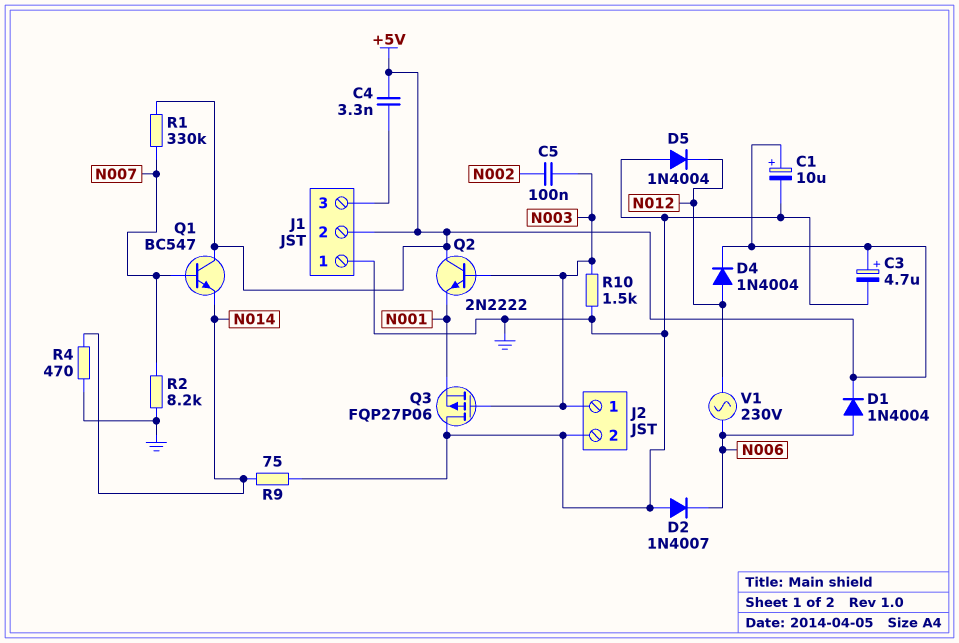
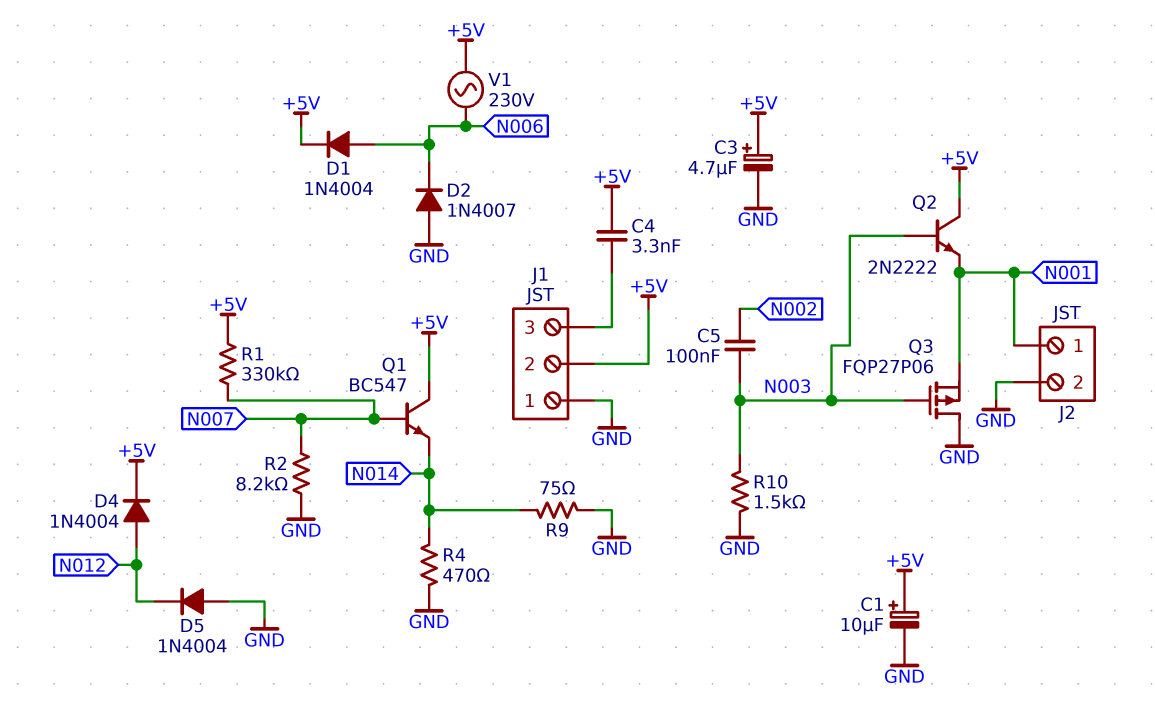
J2 pin 1: N003 -> N001
V1: AC 230V (N006, N012) -> AC 230V (+5V, N006)

